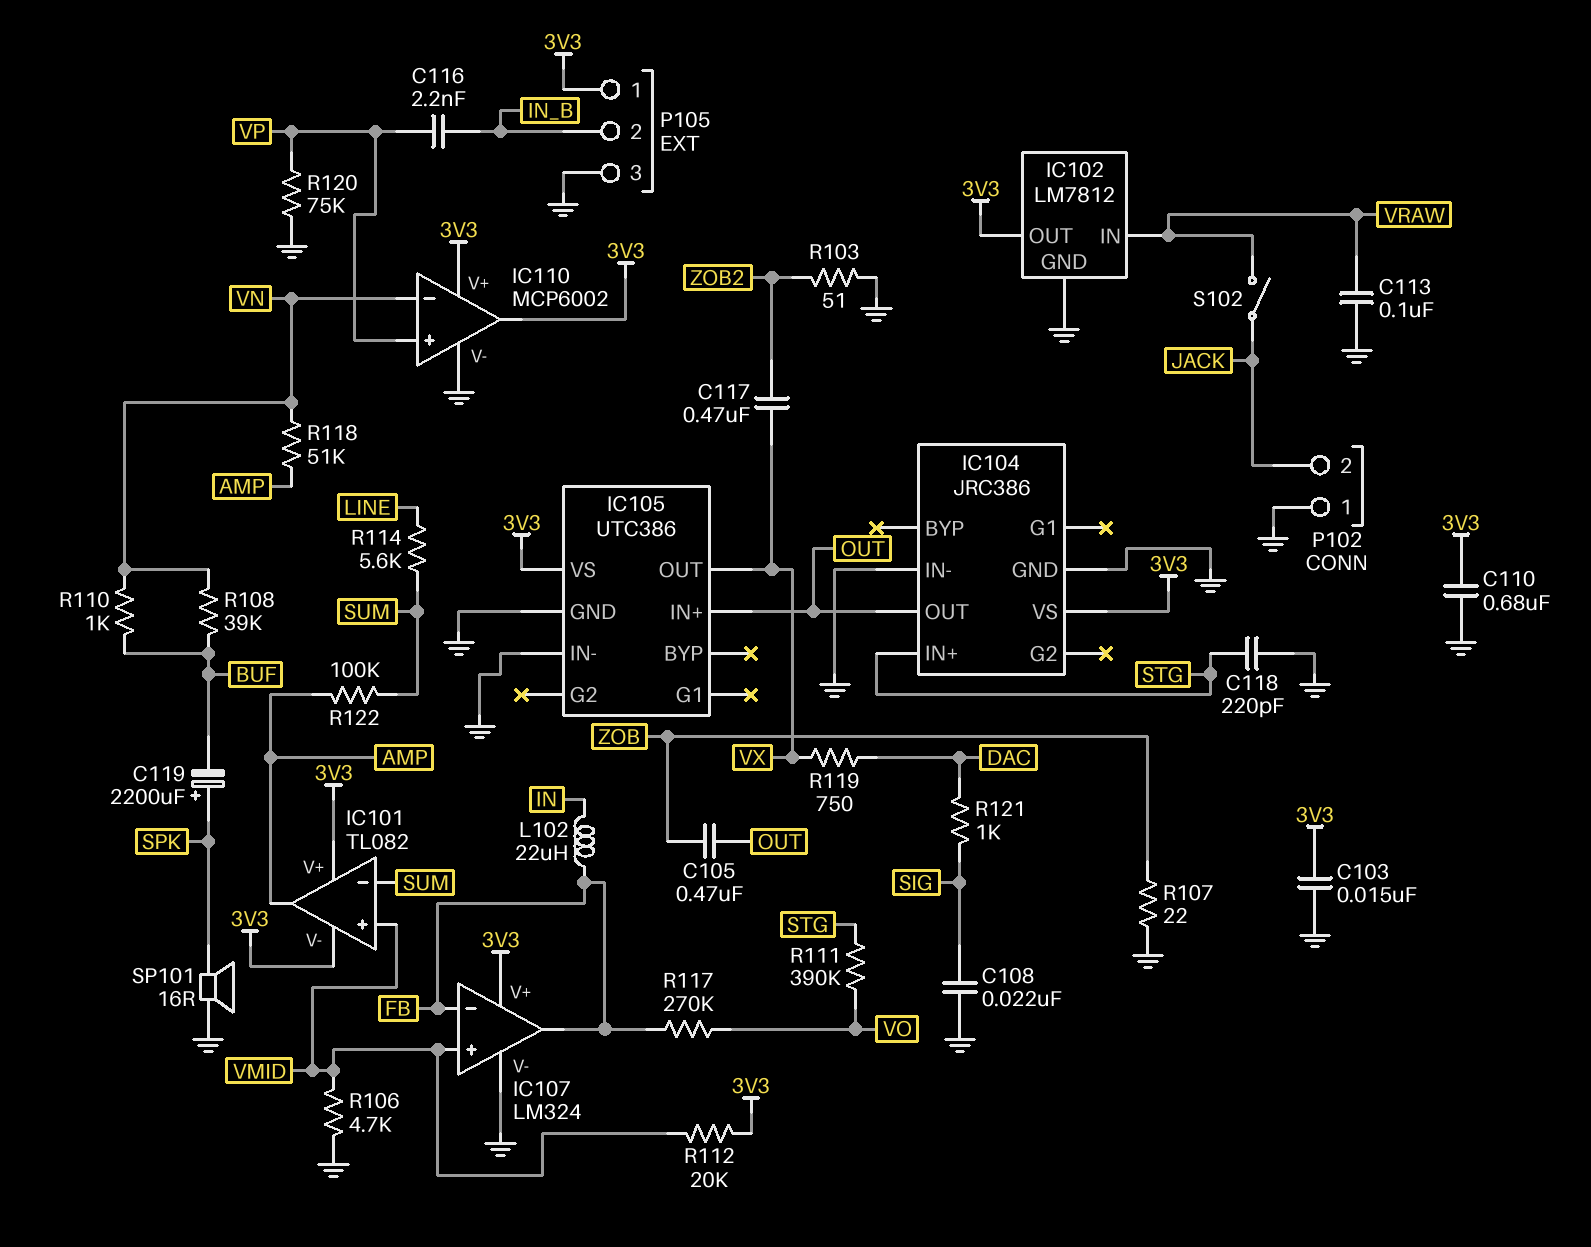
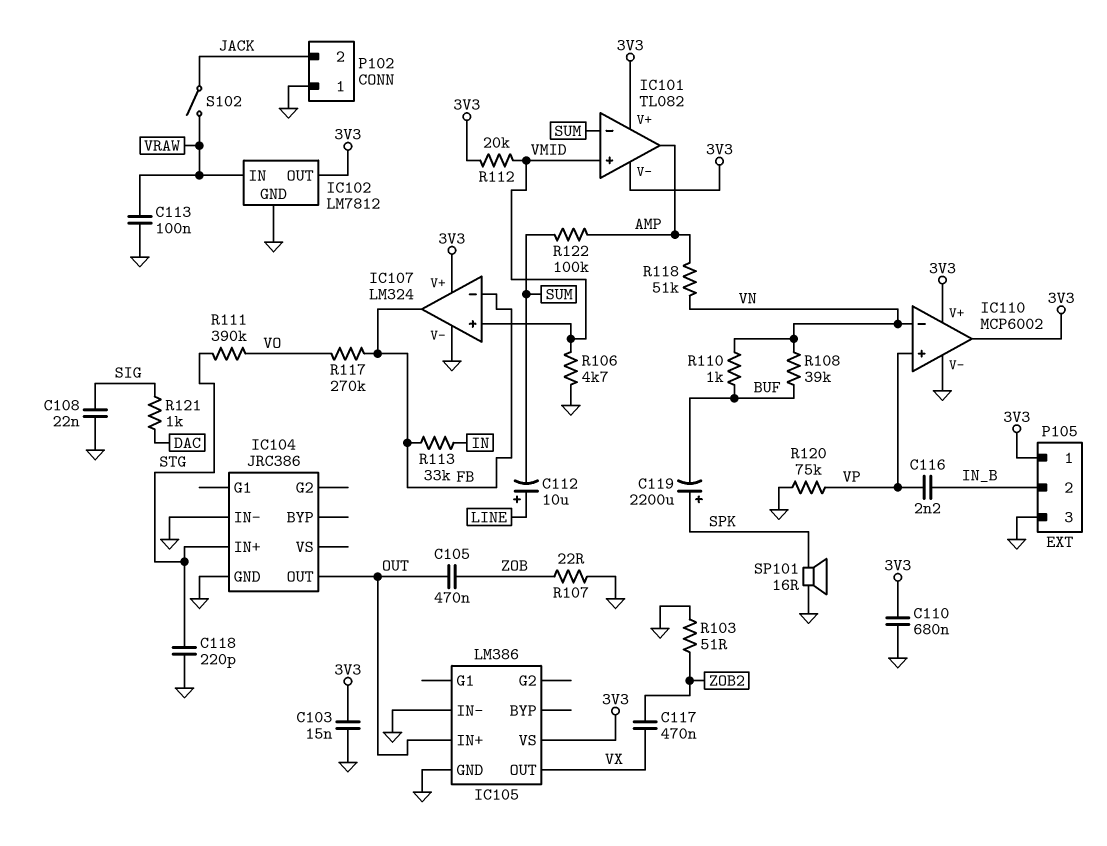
C112: none -> 10uF (plus LINE, minus SUM)
IC104 pin VS: 3V3 -> none
IC105: UTC386 -> LM386
L102: 22uH (FB, IN) -> none
R113: none -> 33k (FB, IN)
R114: 5.6k (LINE, SUM) -> none
R119: 750 (DAC, VX) -> none

